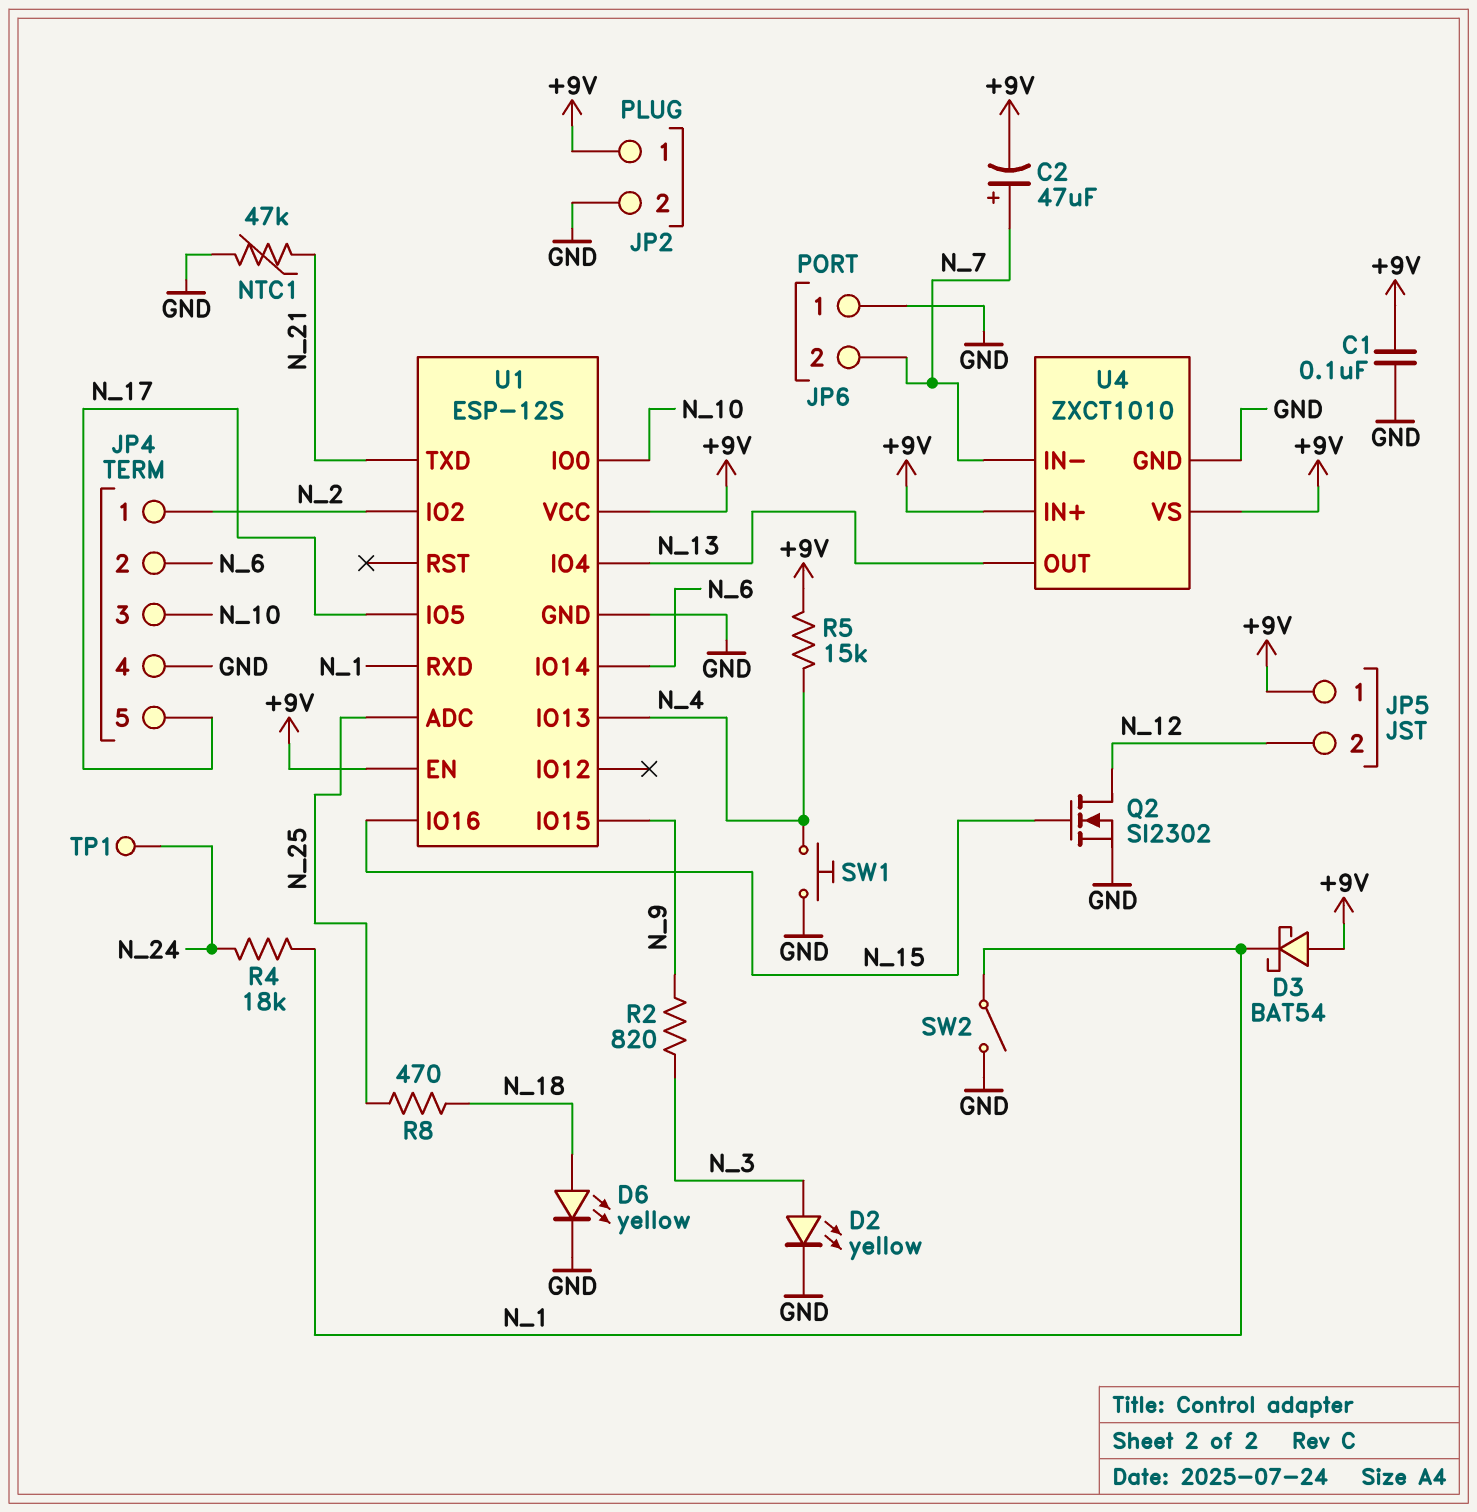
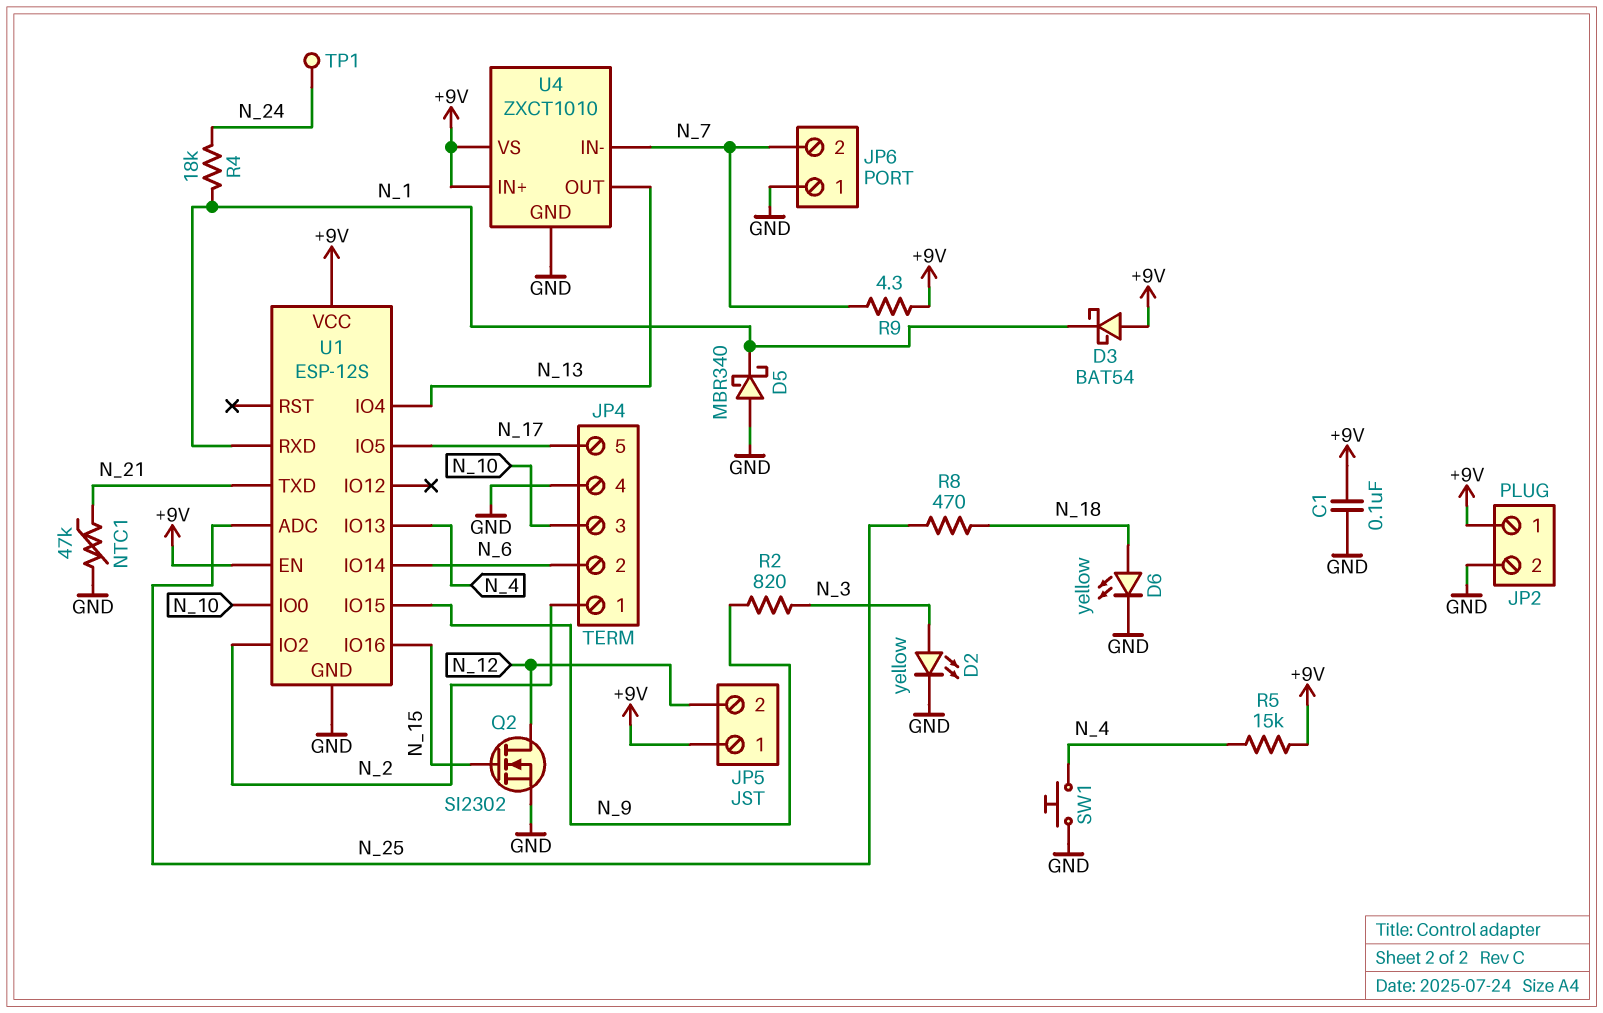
C2: 47uF (plus N_7, minus +9V) -> none
D5: none -> schottky MBR340 (A GND, K N_1)
R9: none -> 4.3 (+9V, N_7)
SW2: switch (GND, N_1) -> none

